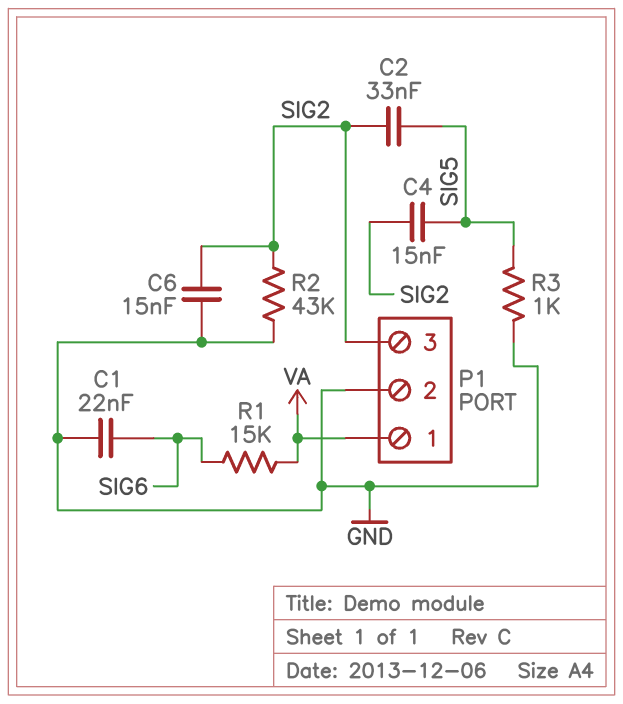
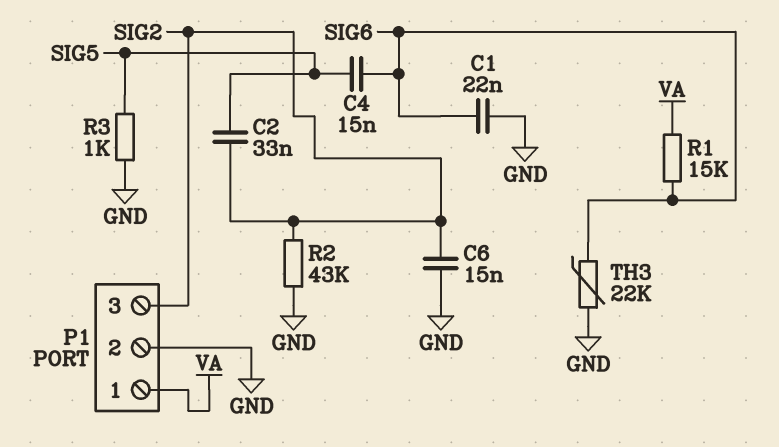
C4: 15nF (SIG2, SIG5) -> 15nF (SIG5, SIG6)
TH3: none -> 22k (GND, SIG6)

